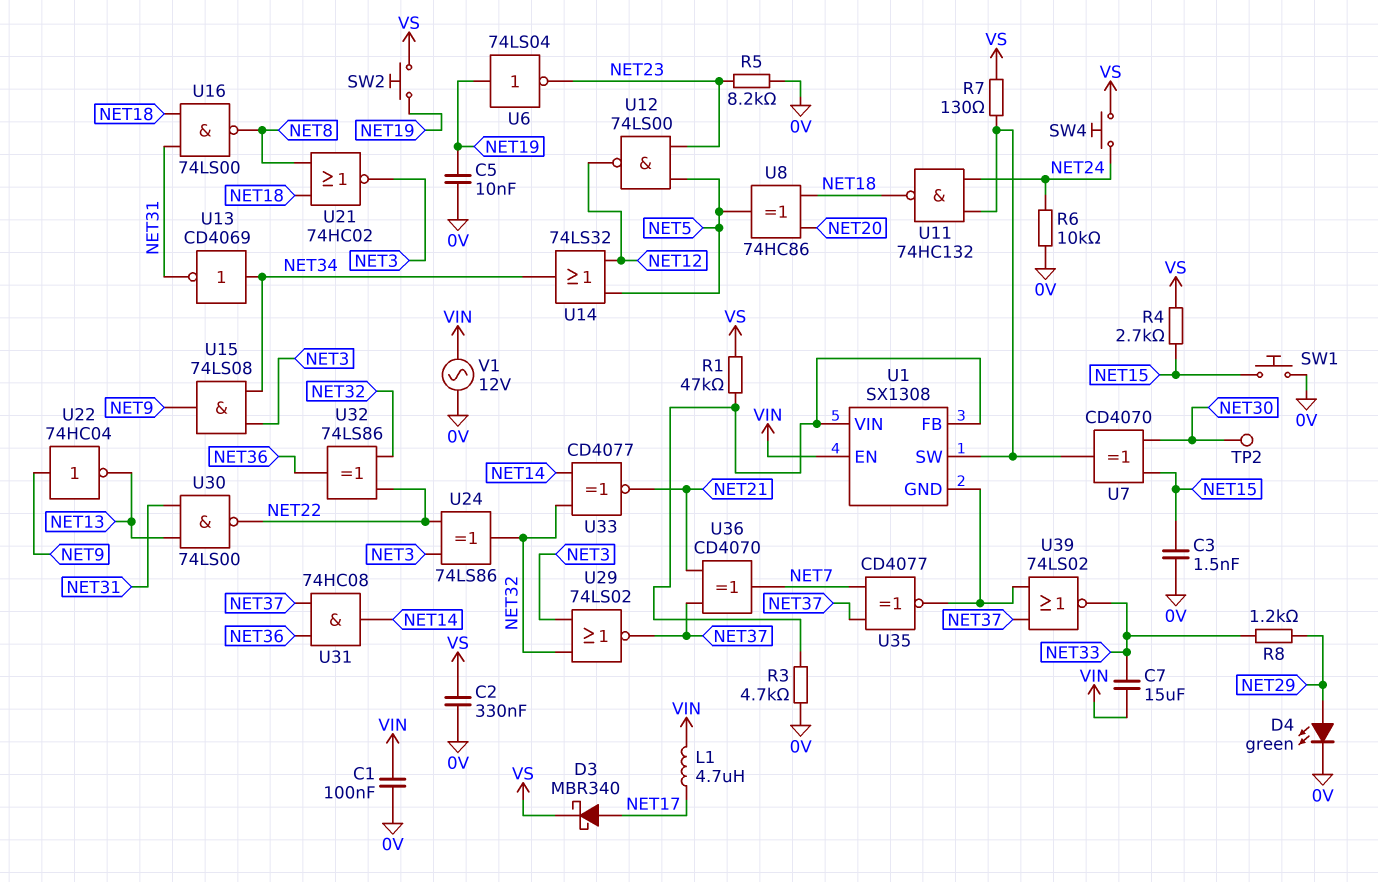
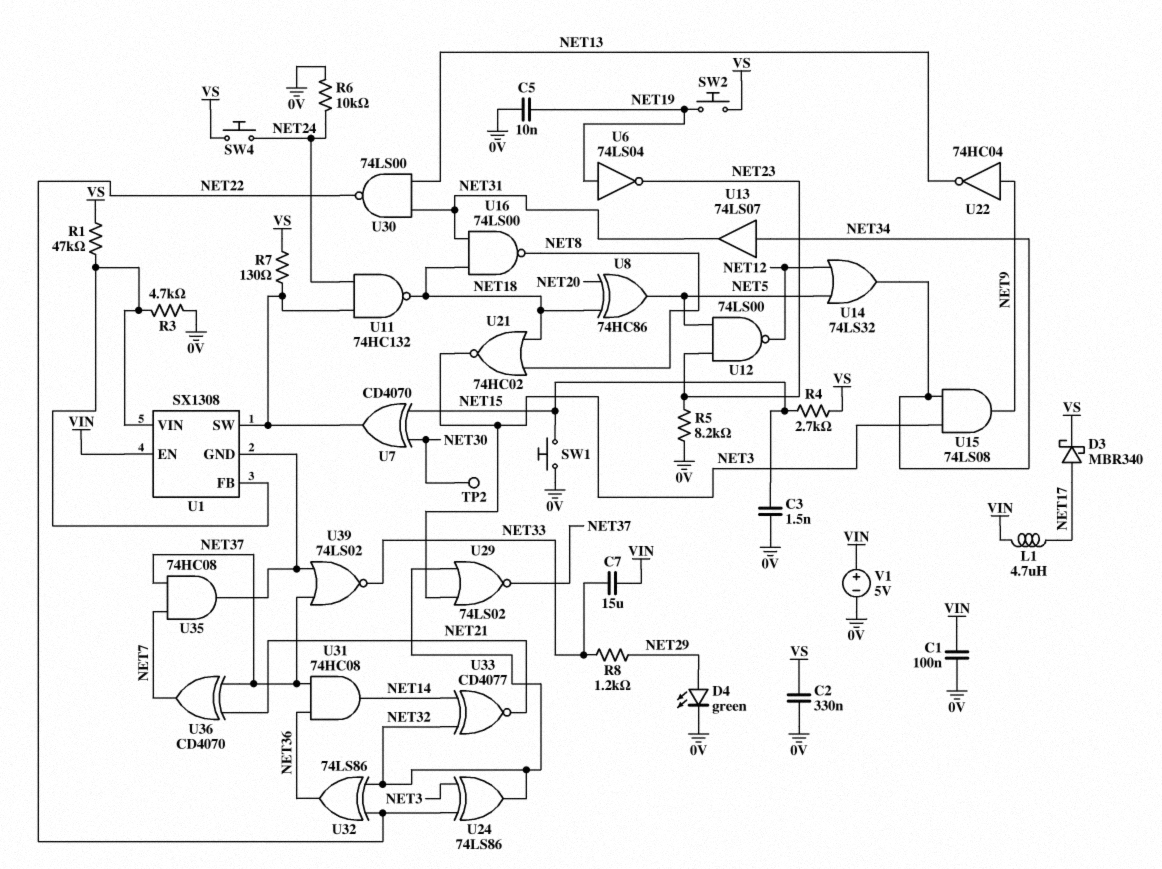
U13: NOT CD4069 (in NET34, out NET31) -> buffer 74LS07 (in NET34, out NET31)
U35: XNOR CD4077 (in NET7, in NET37, out U1/GND) -> AND 74HC08 (in NET7, in NET37, out U1/GND)
V1: AC 12V (0V, VIN) -> 5V (plus VIN, minus 0V)

